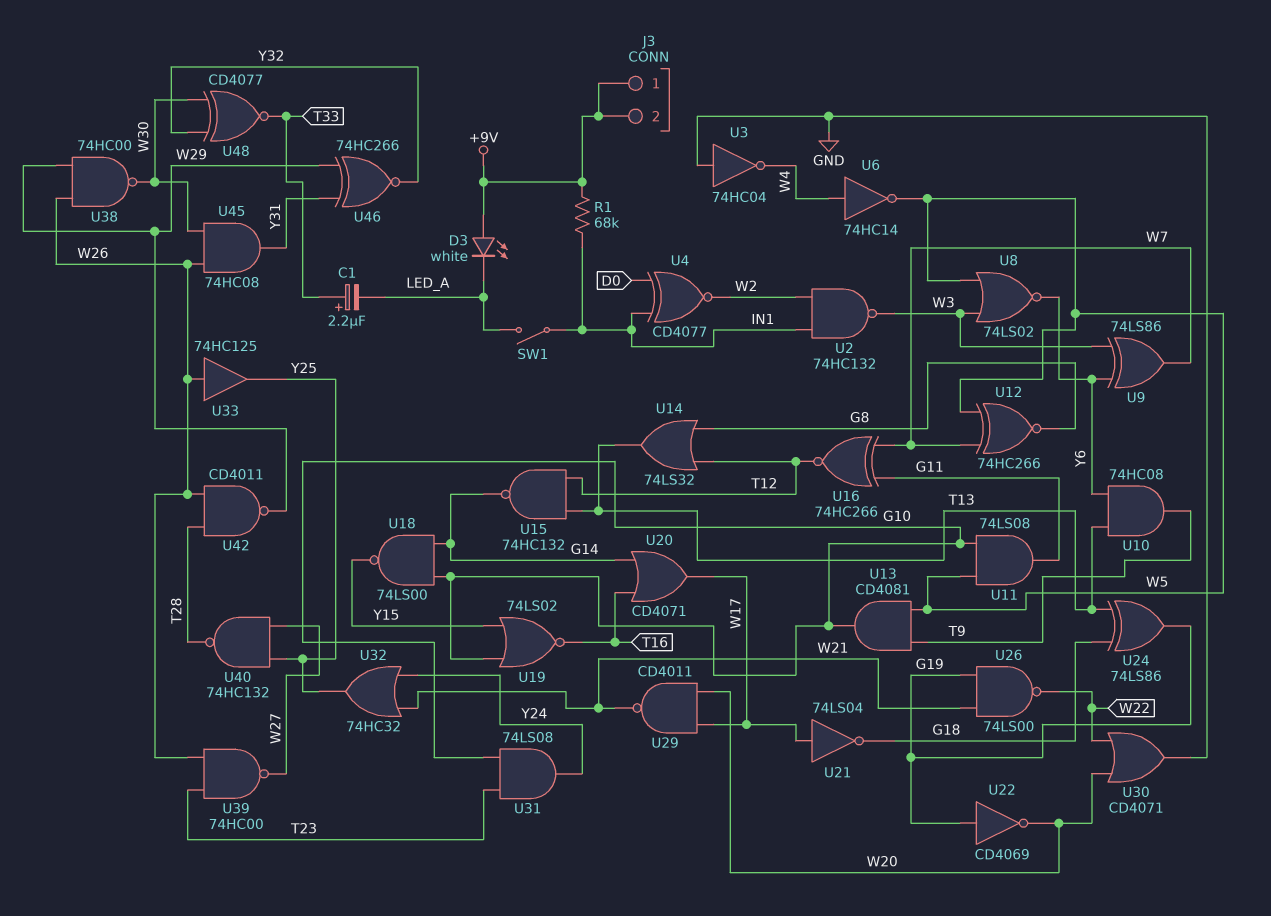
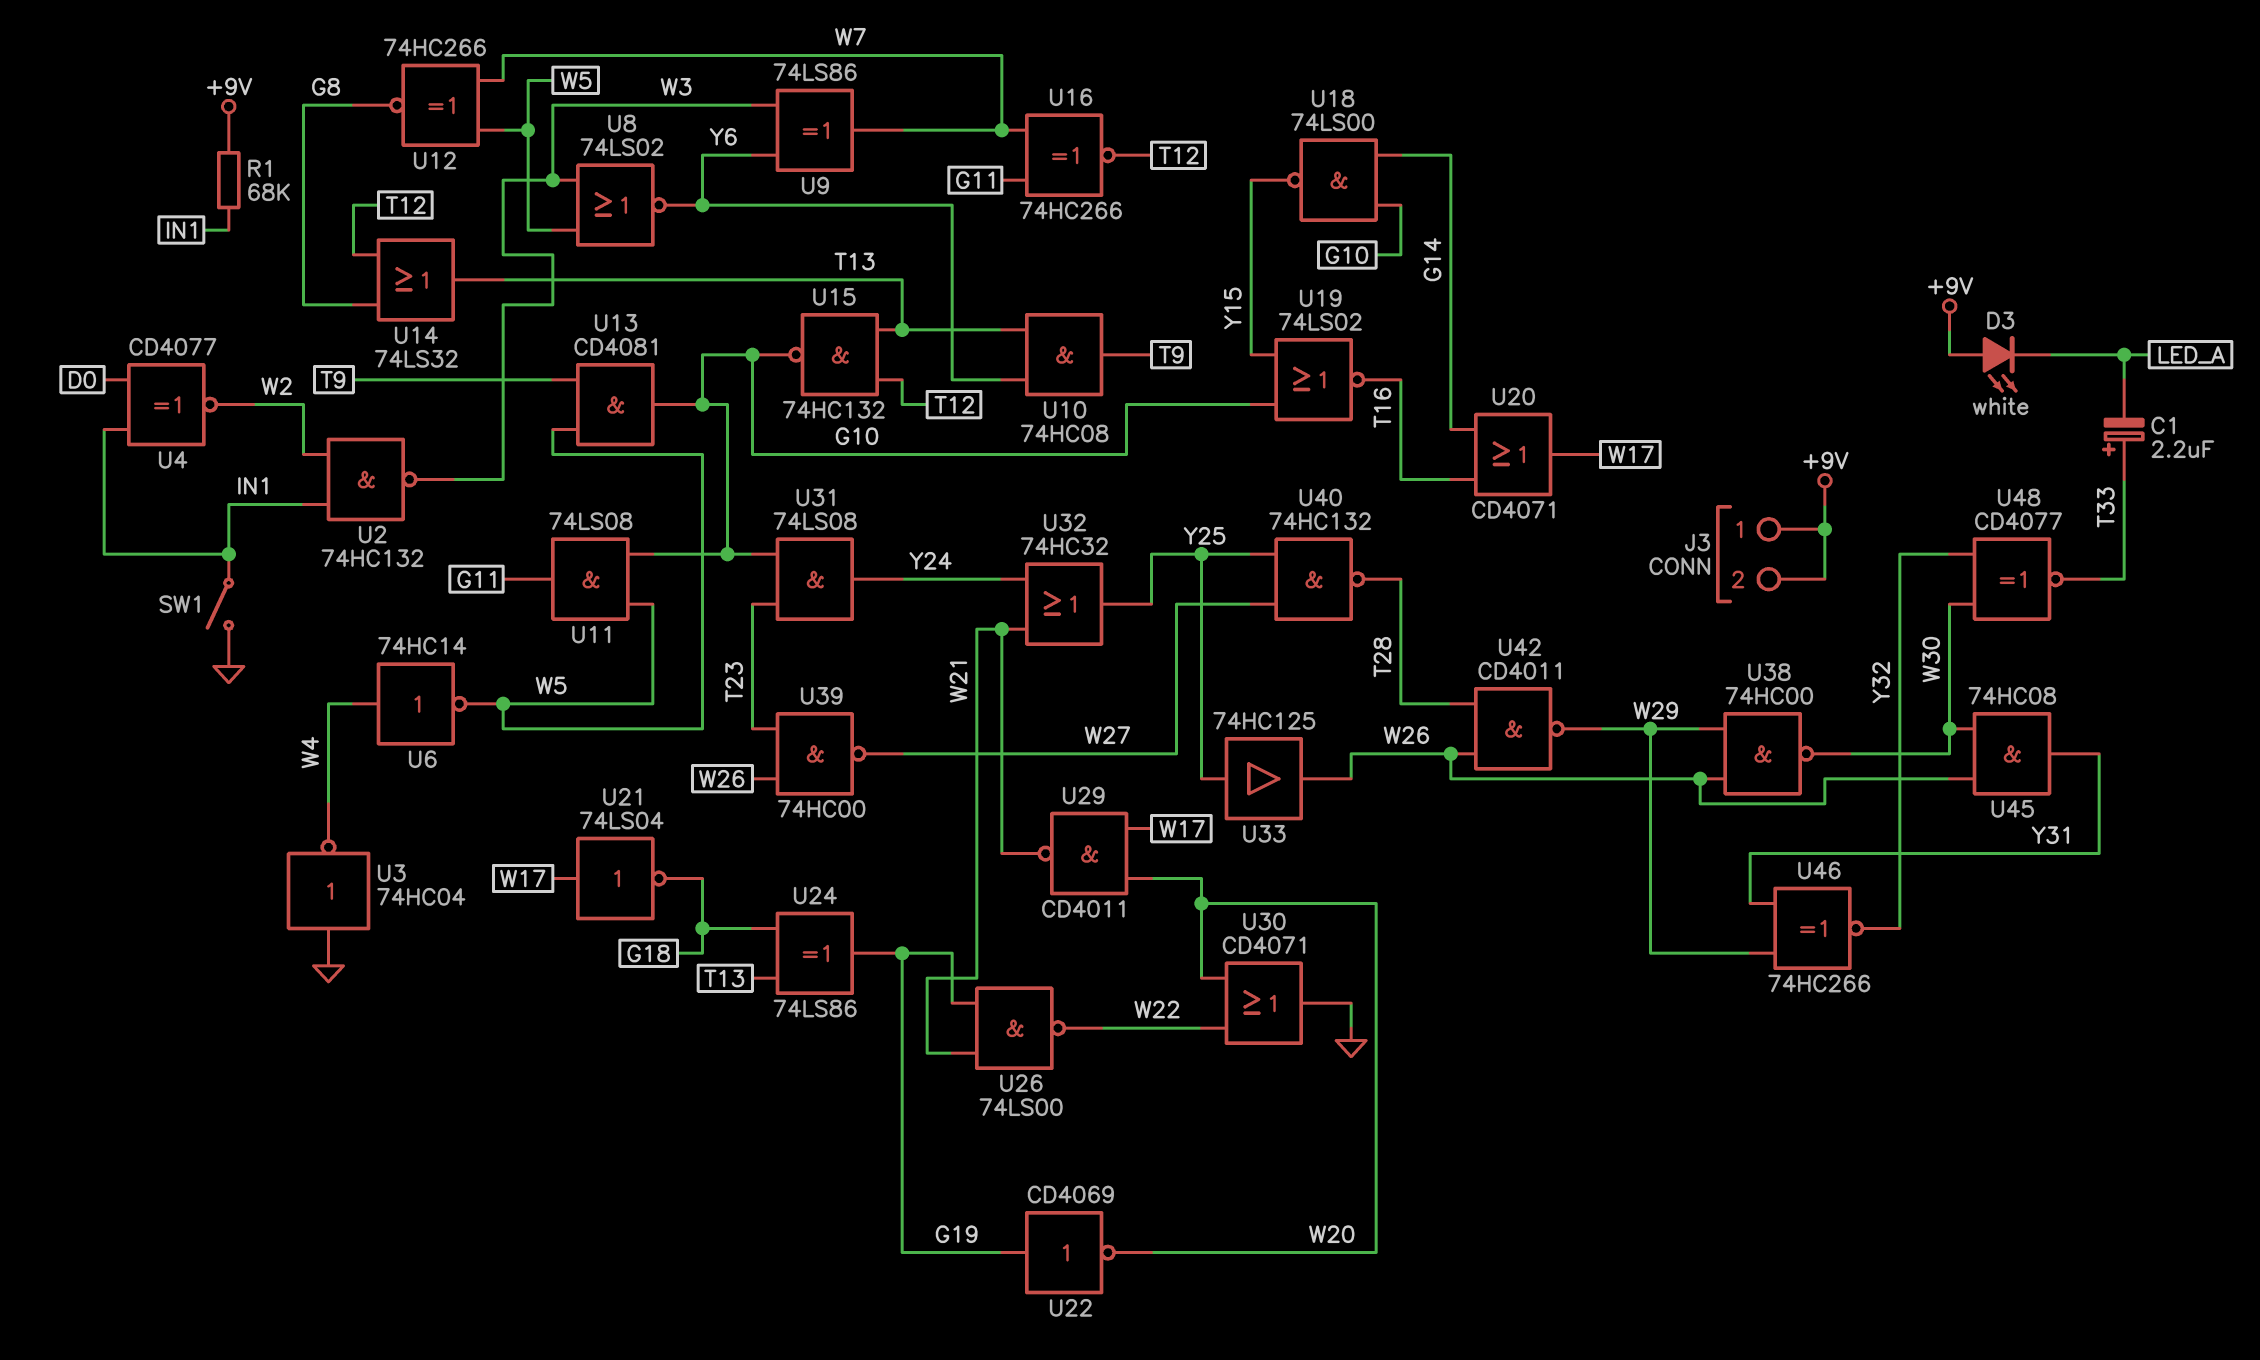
SW1: switch (IN1, LED_A) -> switch (GND, IN1)
U15: NAND 74HC132 (in T12, in T13, out G14) -> NAND 74HC132 (in T12, in T13, out G10)
U33: buffer 74HC125 (in W26, out Y25) -> buffer 74HC125 (in Y25, out W26)

